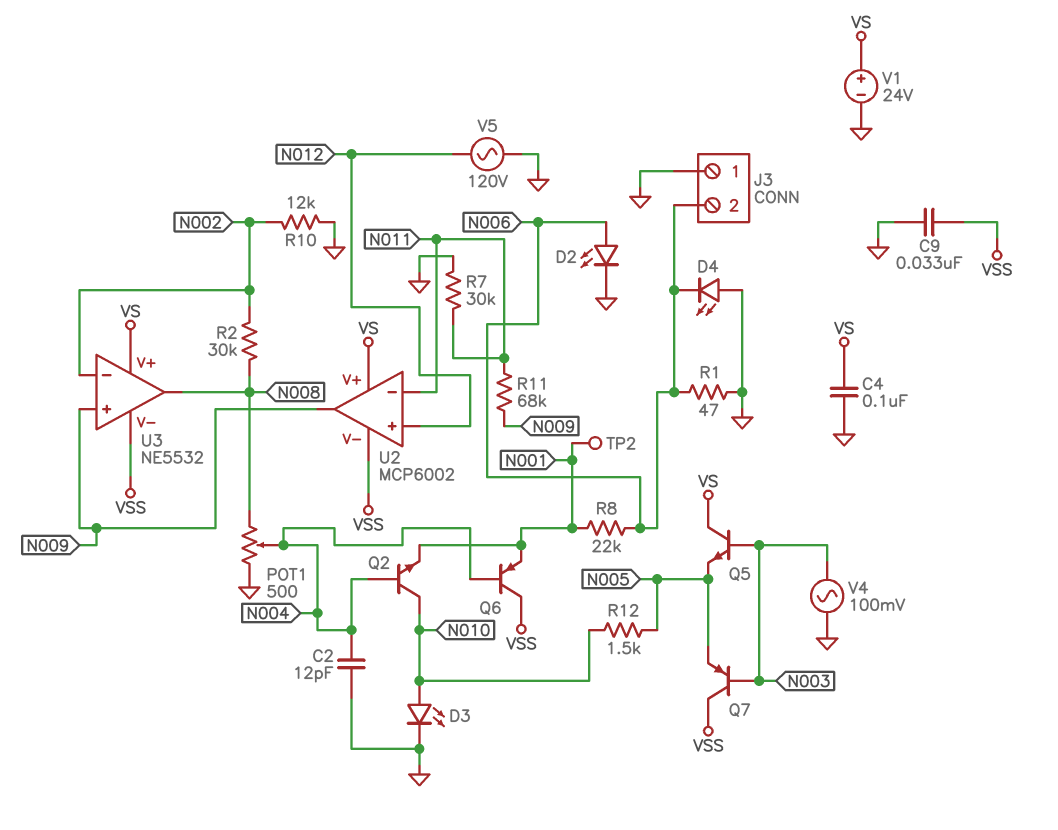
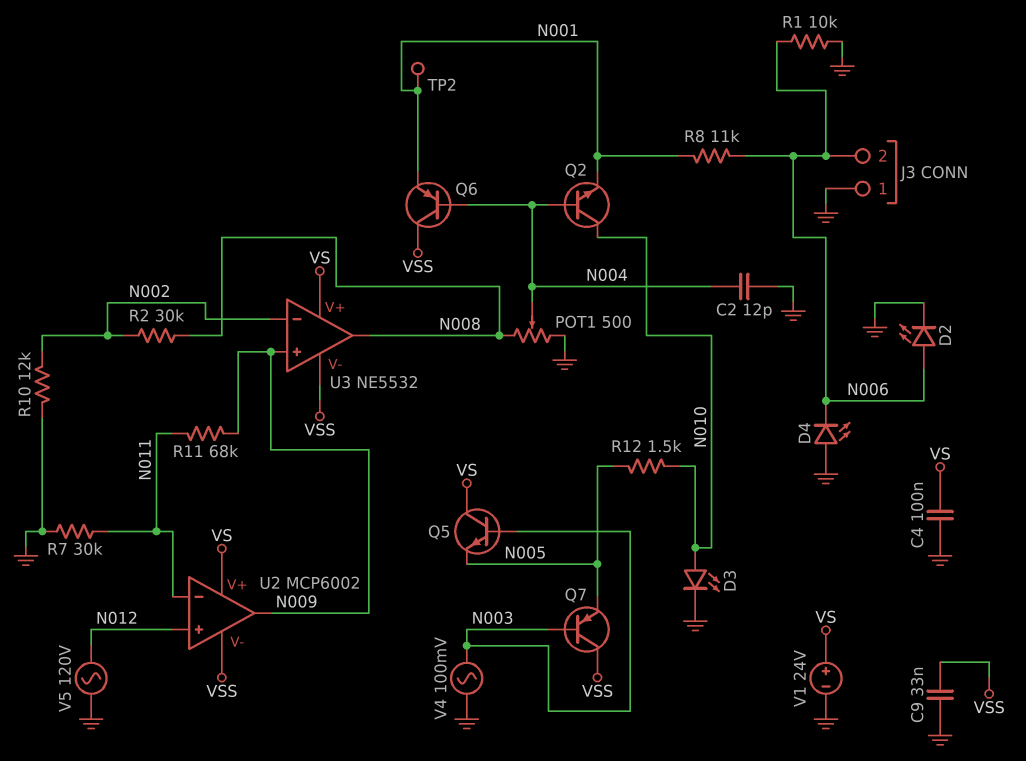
R1: 47 (GND, N006) -> 10k (GND, N006)
R8: 22k (N001, N006) -> 11k (N001, N006)

